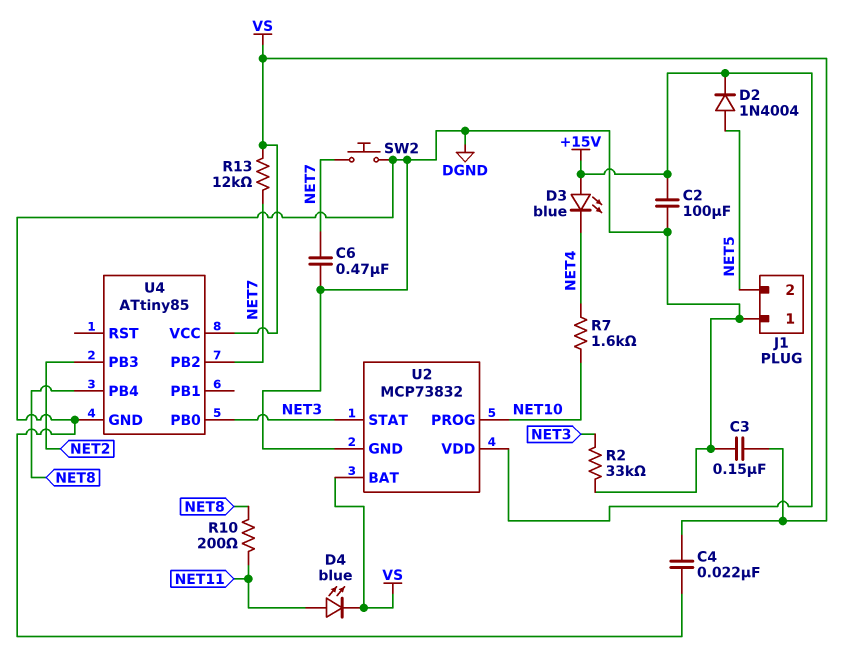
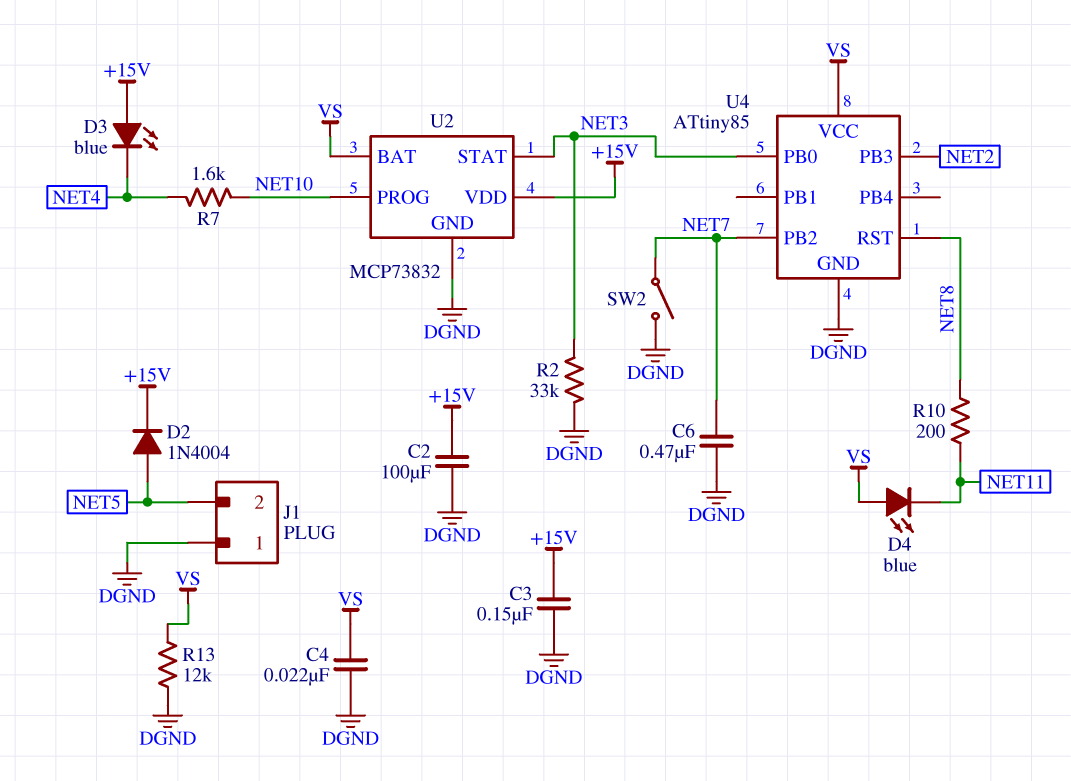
C3: 150nF (DGND, VS) -> 150nF (+15V, DGND)
D4: LED blue (A NET11, K VS) -> LED blue (A VS, K NET11)
R13: 12k (NET7, VS) -> 12k (DGND, VS)
SW2: button (DGND, NET7) -> switch (DGND, NET7)
U4 pin PB4: NET8 -> none
U4 pin RST: none -> NET8

